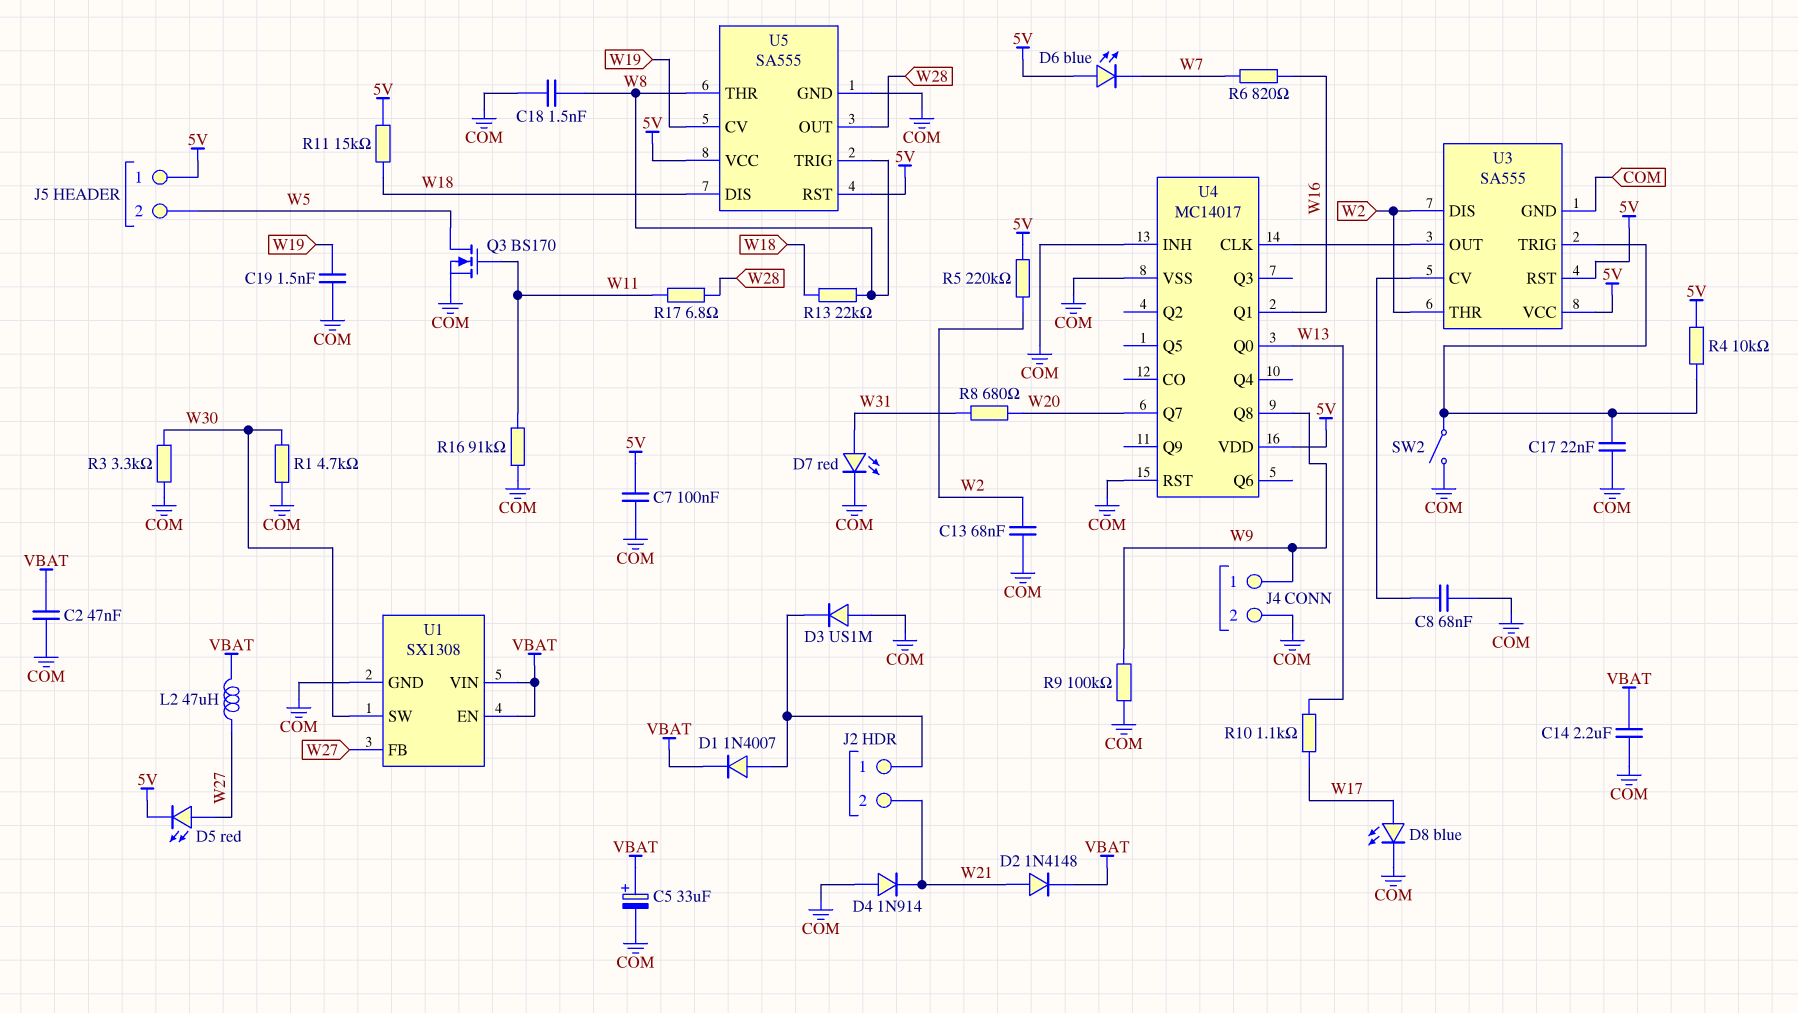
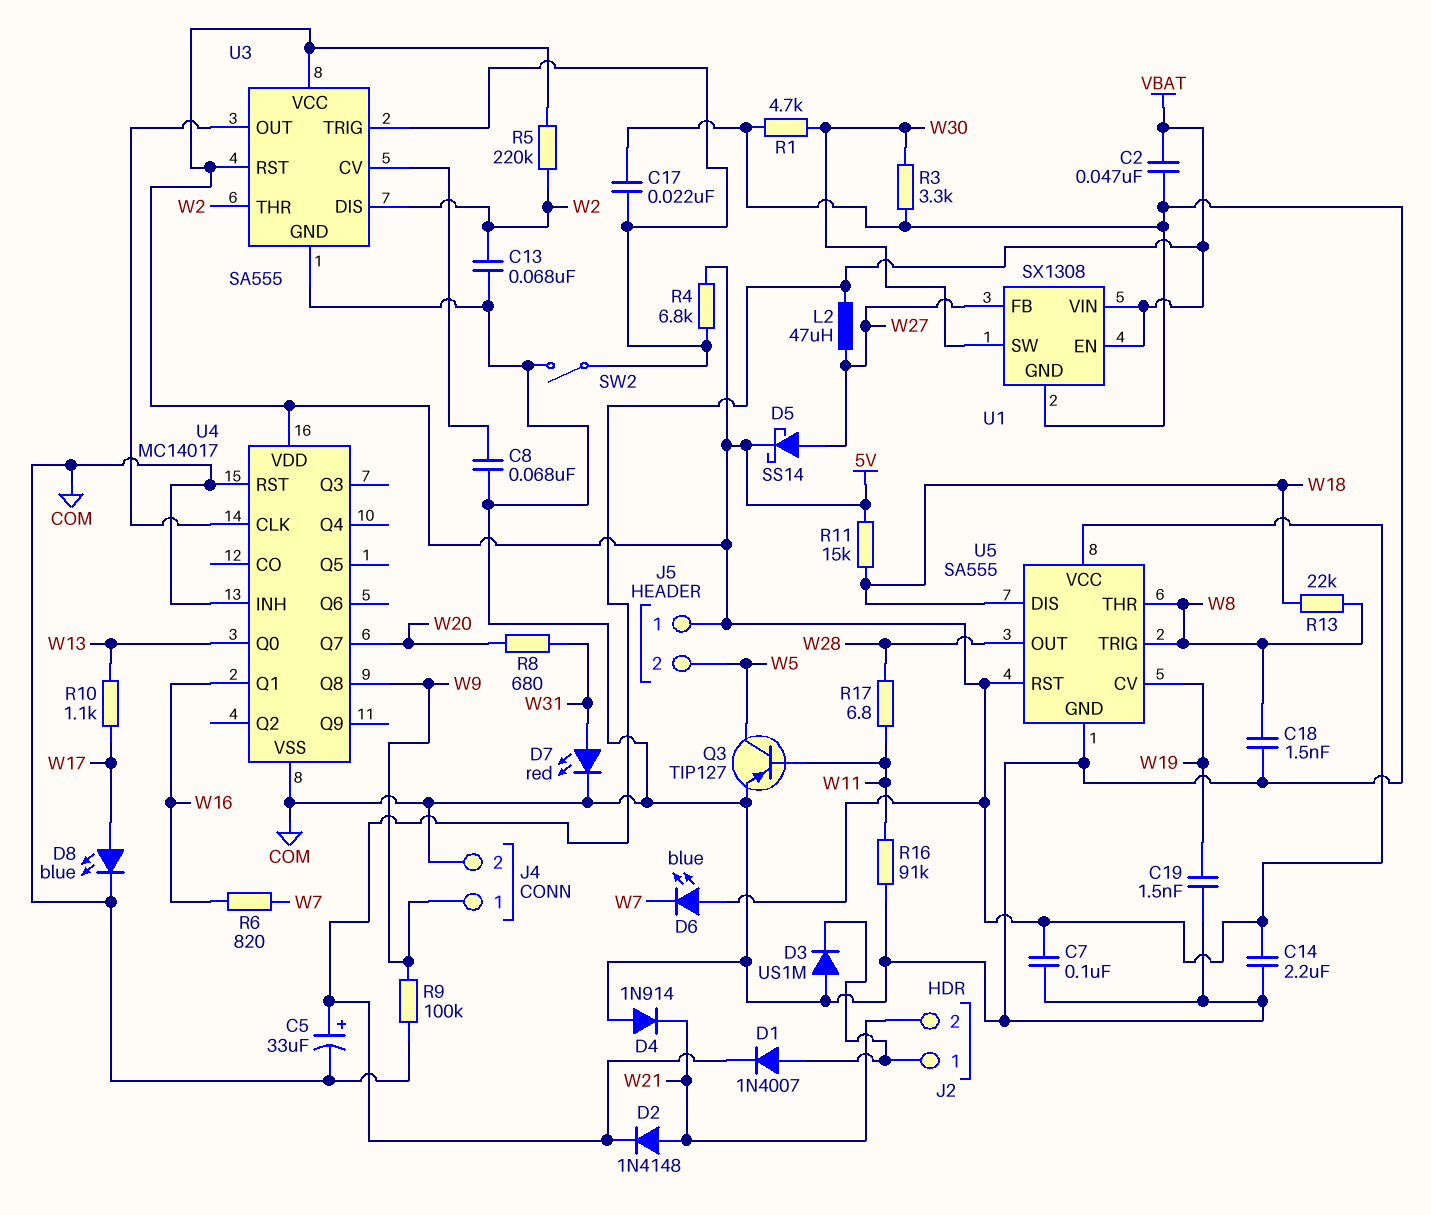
C14: 2.2uF (COM, VBAT) -> 2.2uF (5V, COM)
D5: LED red (A W27, K 5V) -> schottky SS14 (A W27, K 5V)
Q3: NMOS BS170 (G W11, D W5, S COM) -> PNP TIP127 (B W11, C W5, E COM)
R4: 10k (5V, U3/TRIG) -> 6.8k (5V, U3/TRIG)

